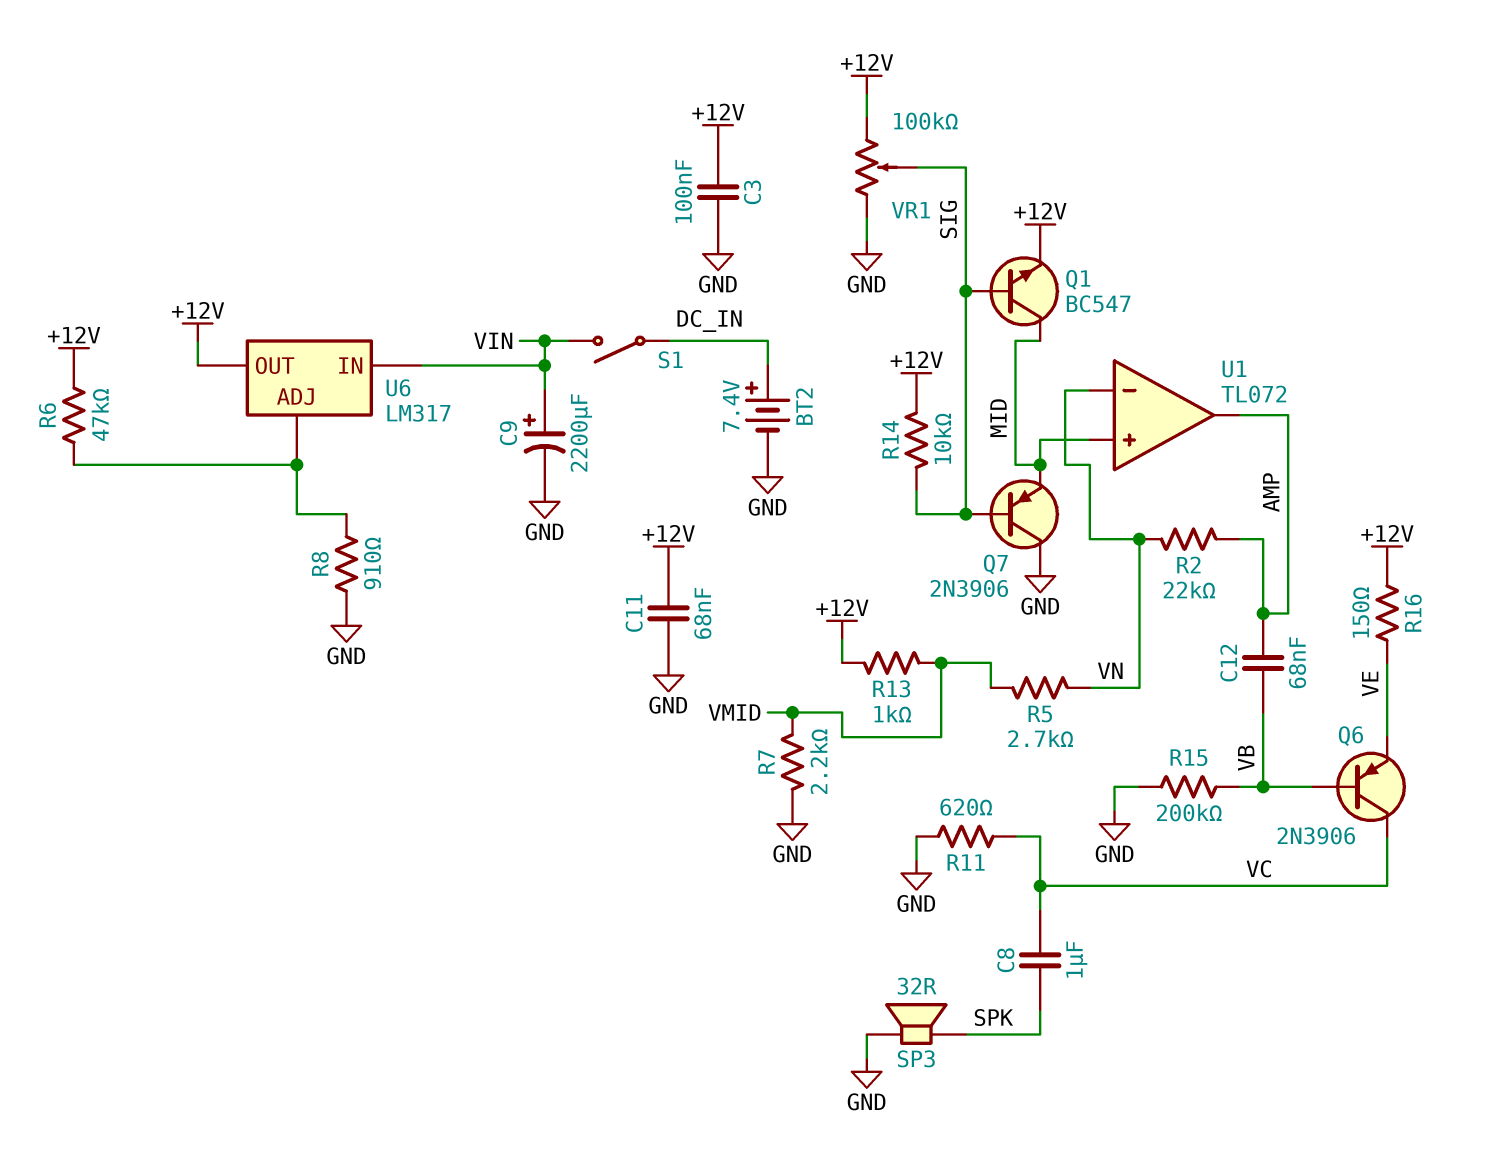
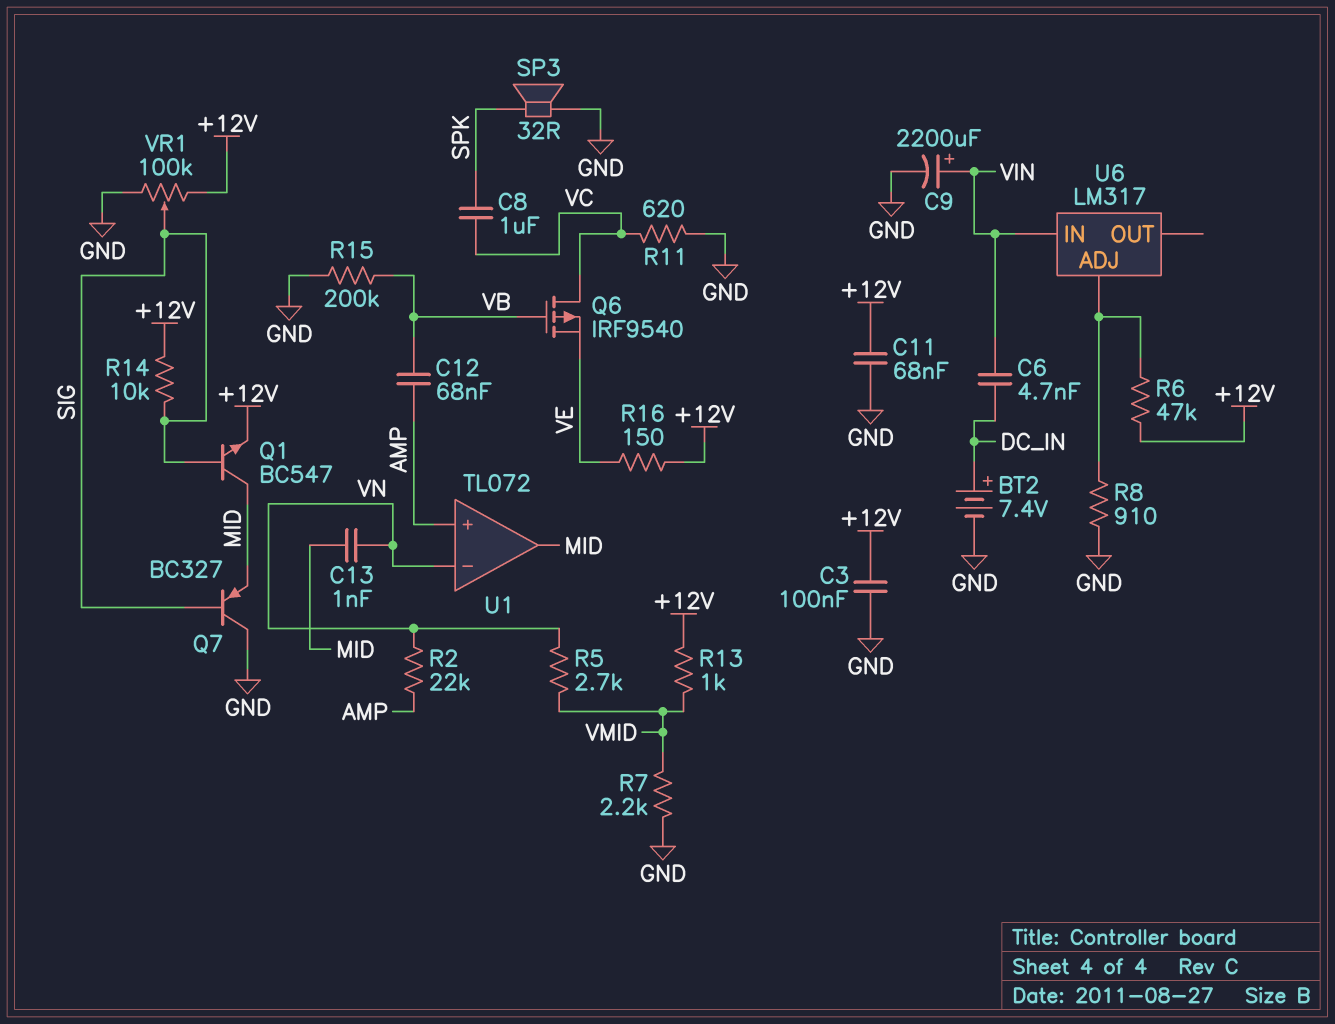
C6: none -> 4.7nF (DC_IN, VIN)
C13: none -> 1nF (MID, VN)
Q6: PNP 2N3906 (B VB, C VC, E VE) -> PMOS IRF9540 (G VB, D VC, S VE)
Q7: PNP 2N3906 (B SIG, C GND, E MID) -> PNP BC327 (B SIG, C GND, E MID)
S1: switch (DC_IN, VIN) -> none
U1 pin in+: MID -> AMP
U1 pin out: AMP -> MID
U6 pin OUT: +12V -> none

